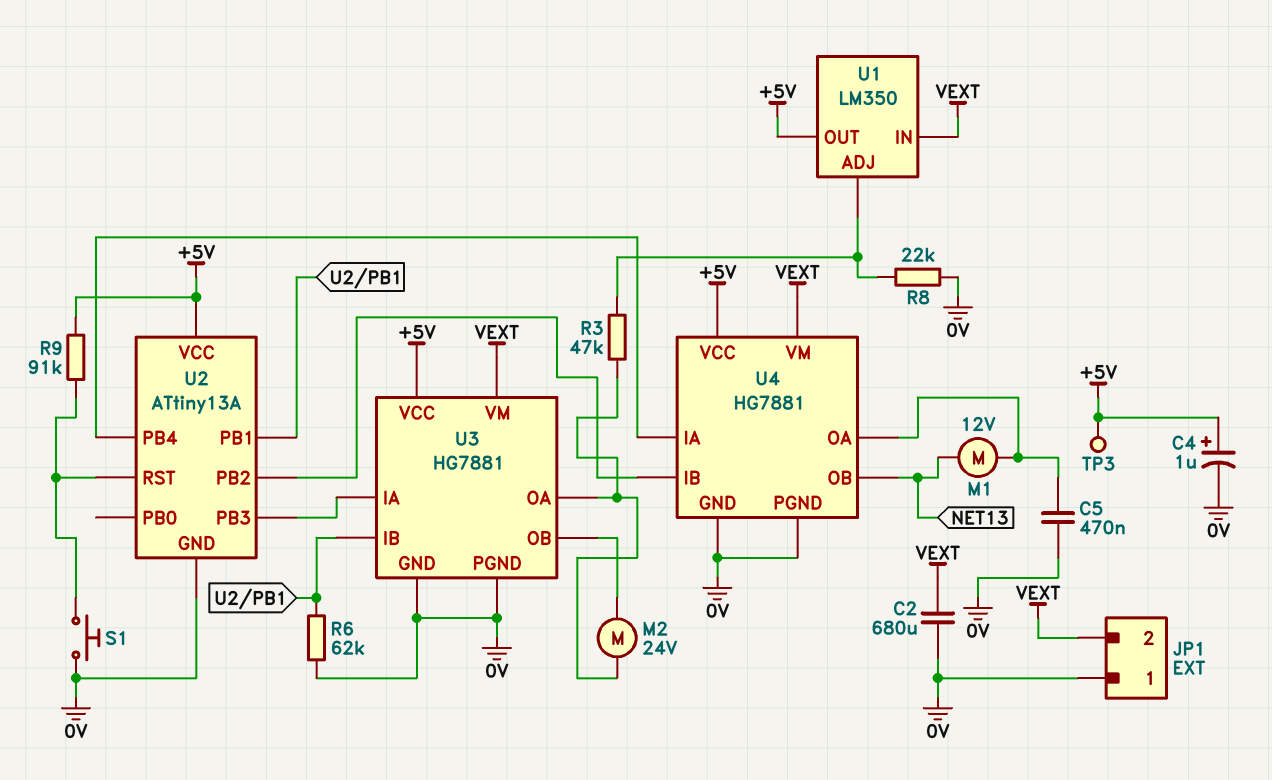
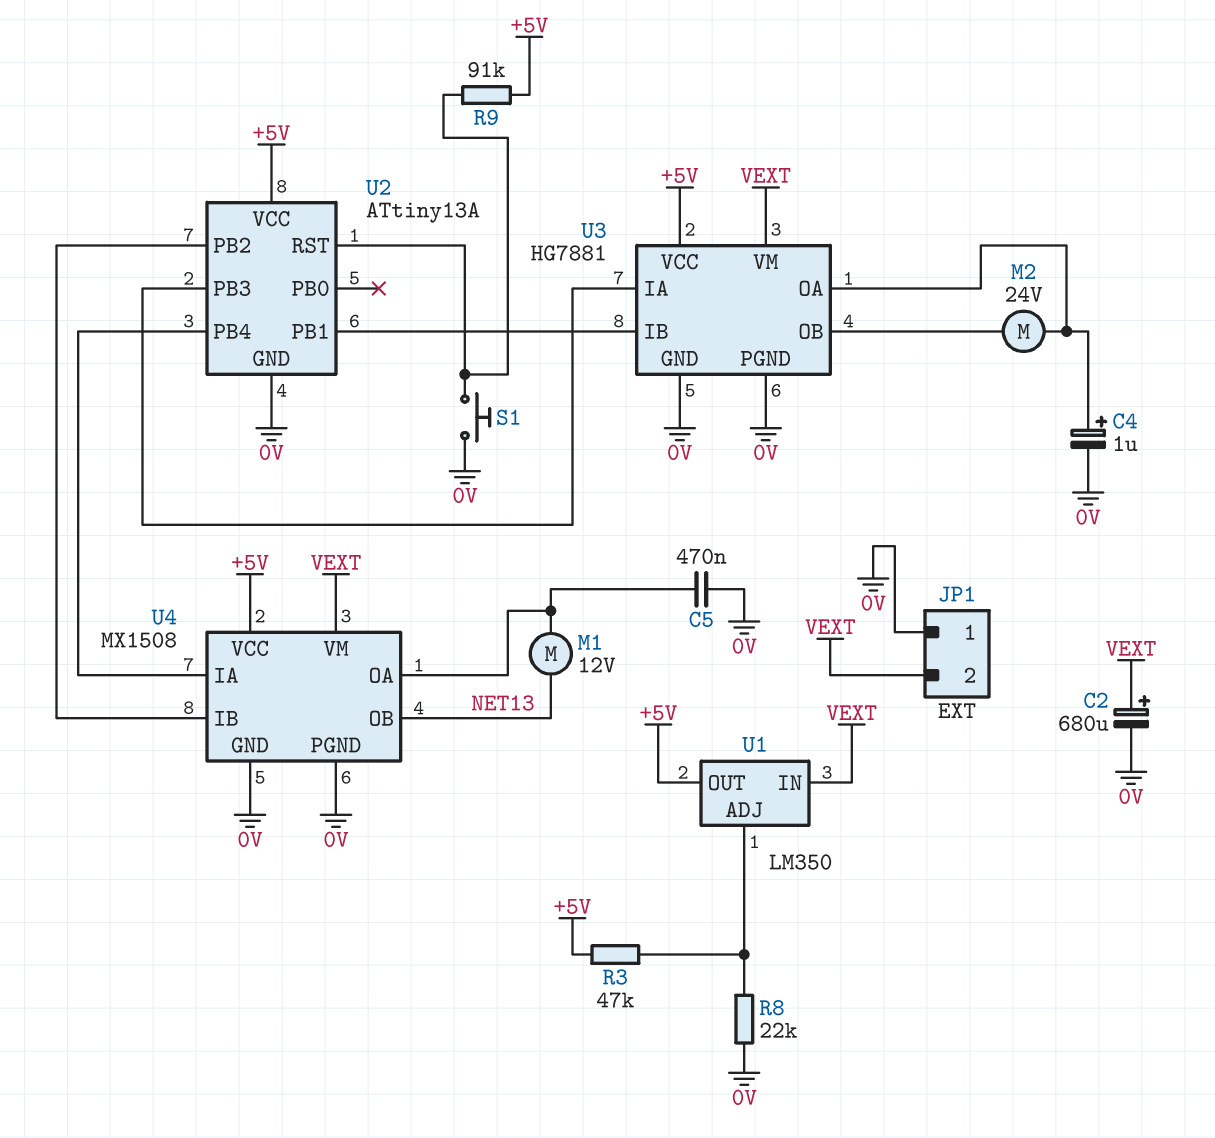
C2: 680uF (0V, VEXT) -> 680uF (plus VEXT, minus 0V)
C4: 1uF (plus +5V, minus 0V) -> 1uF (plus U3/OA, minus 0V)
R3: 47k (U1/ADJ, U3/OA) -> 47k (+5V, U1/ADJ)
R6: 62k (0V, U2/PB1) -> none
TP3: test point (+5V) -> none
U4: HG7881 -> MX1508

